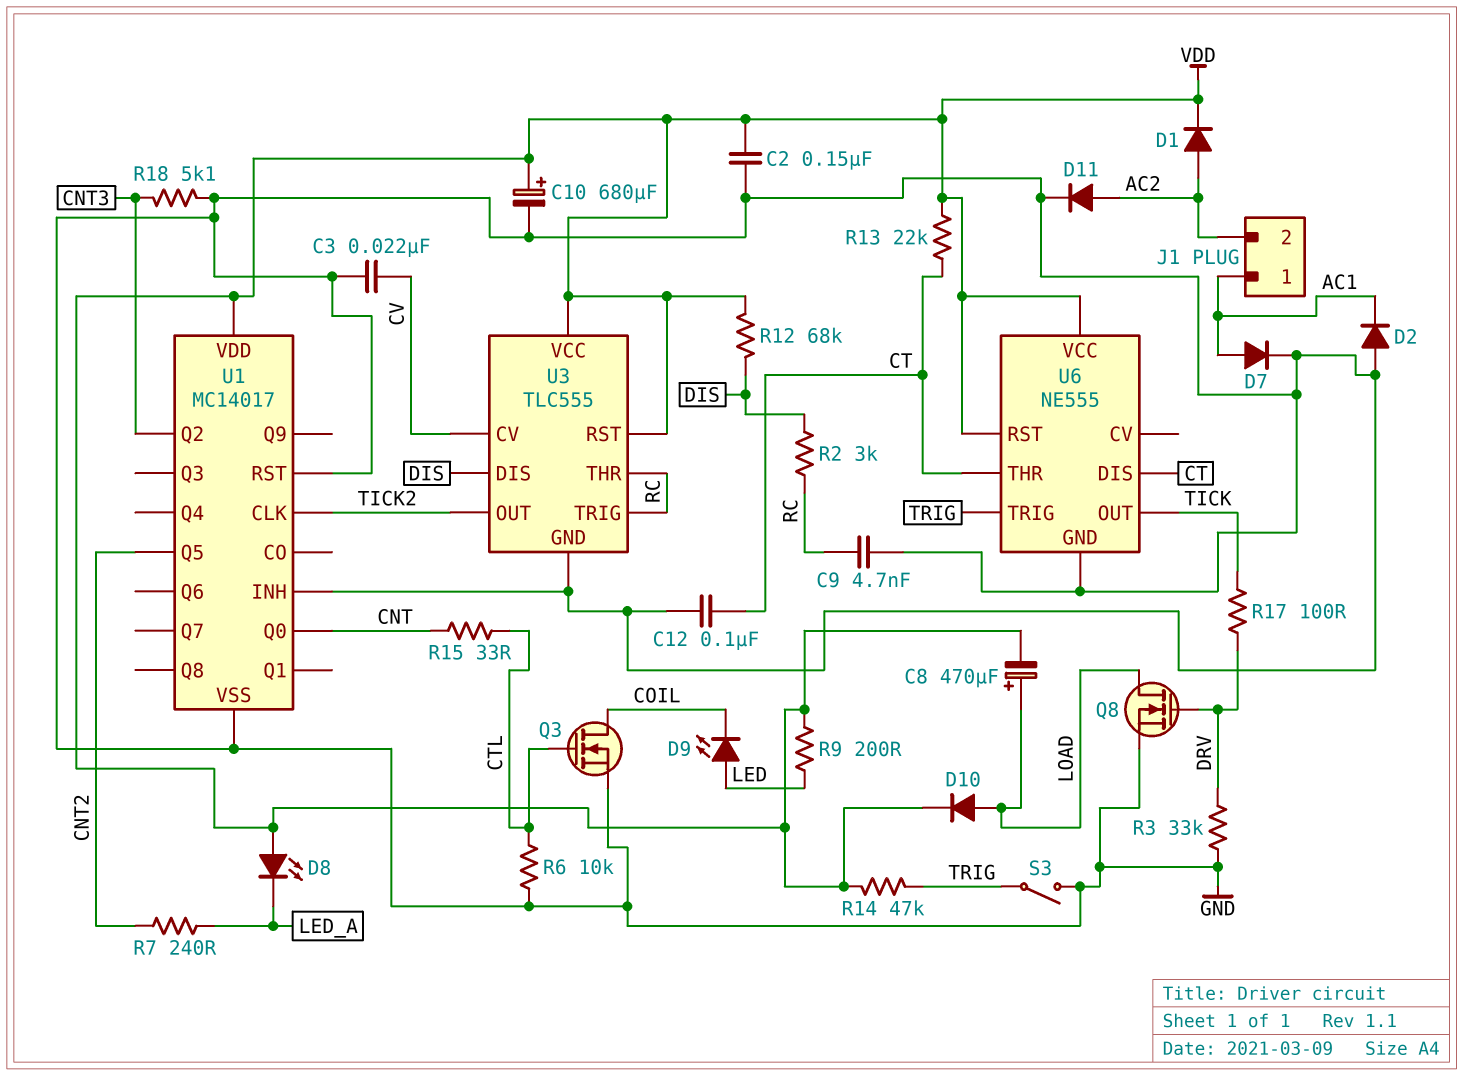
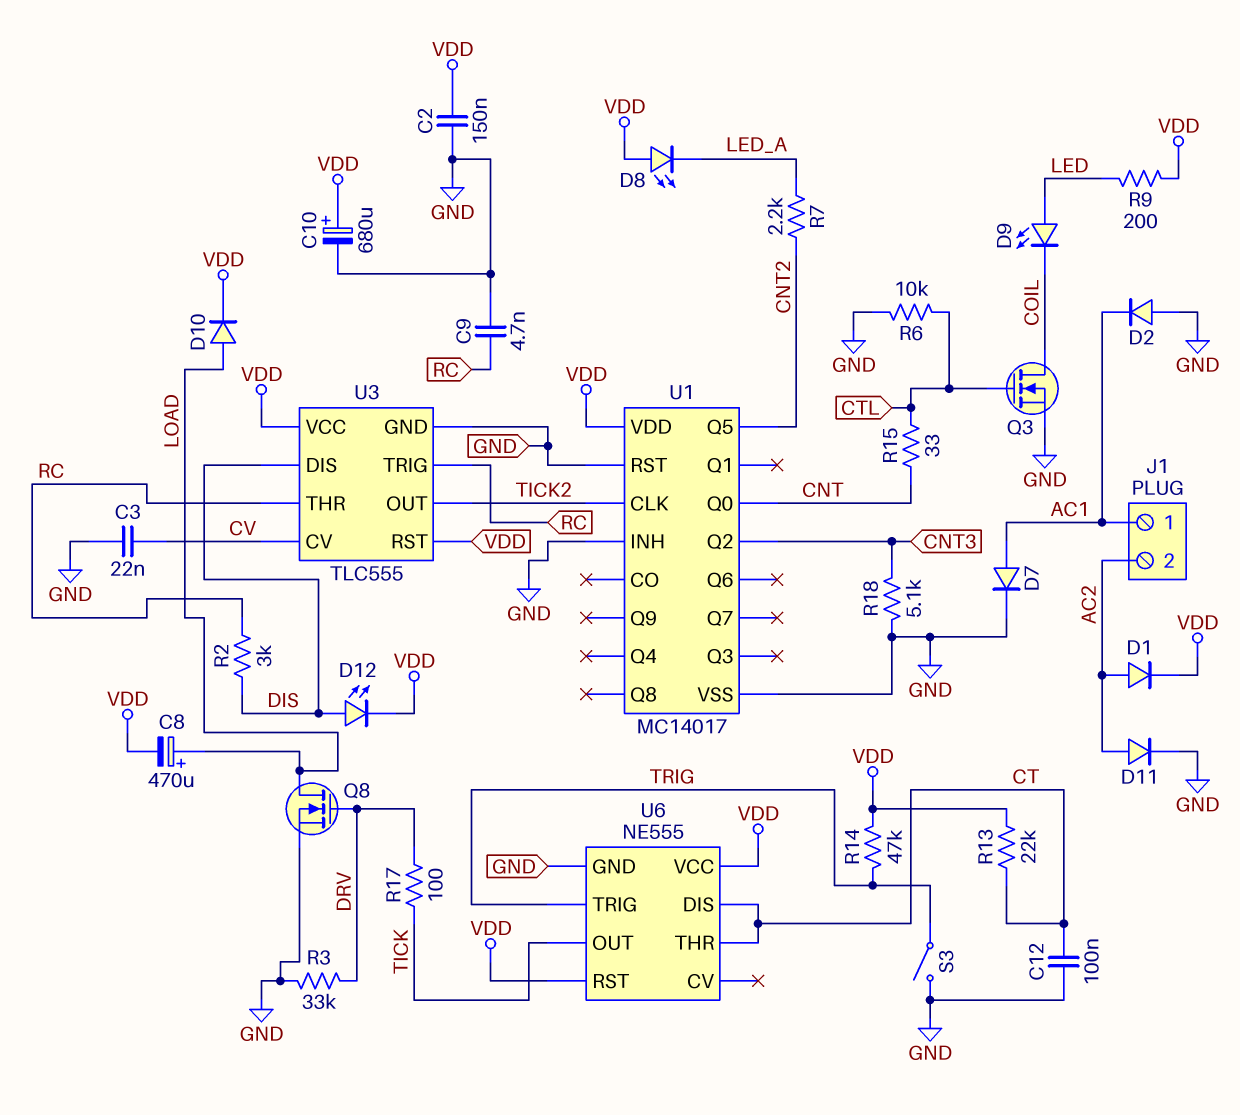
D12: none -> LED (A DIS, K VDD)
R7: 240 (CNT2, LED_A) -> 2.2k (CNT2, LED_A)
R12: 68k (DIS, VDD) -> none

